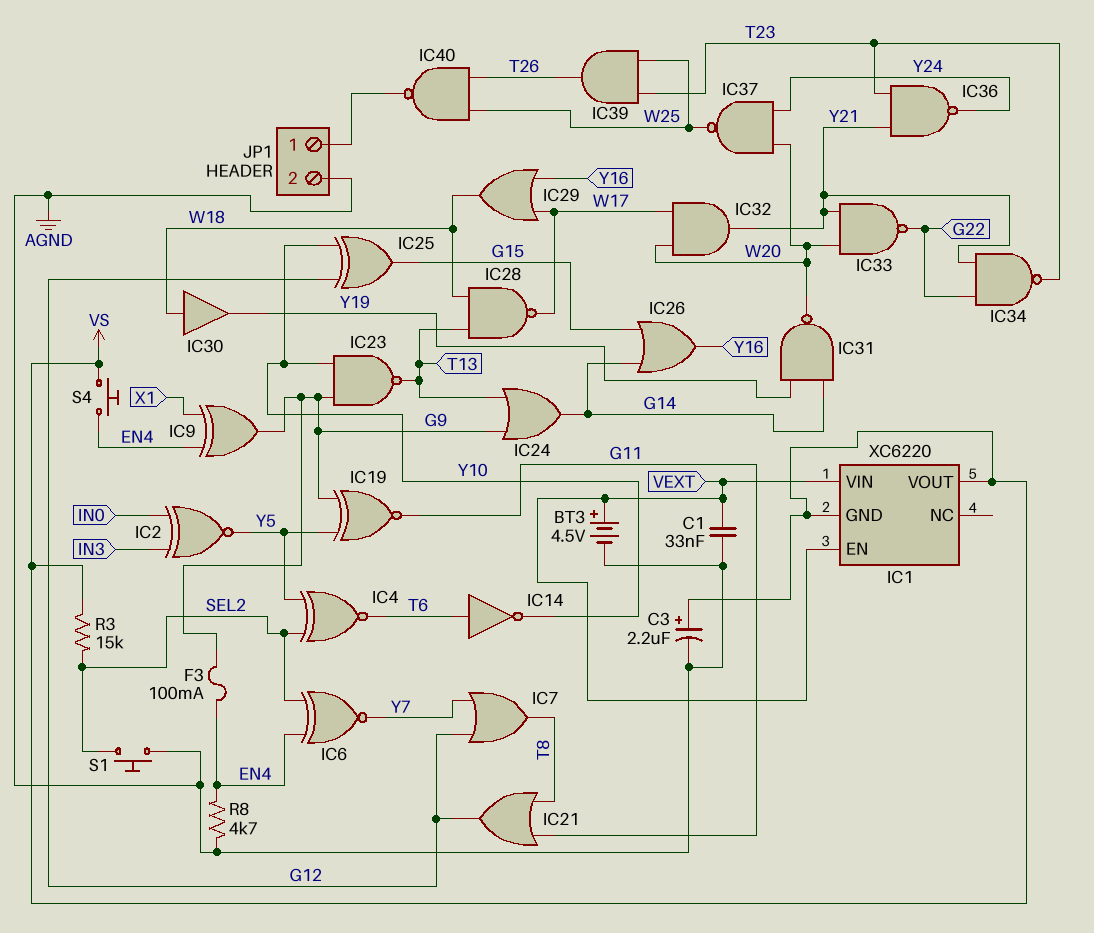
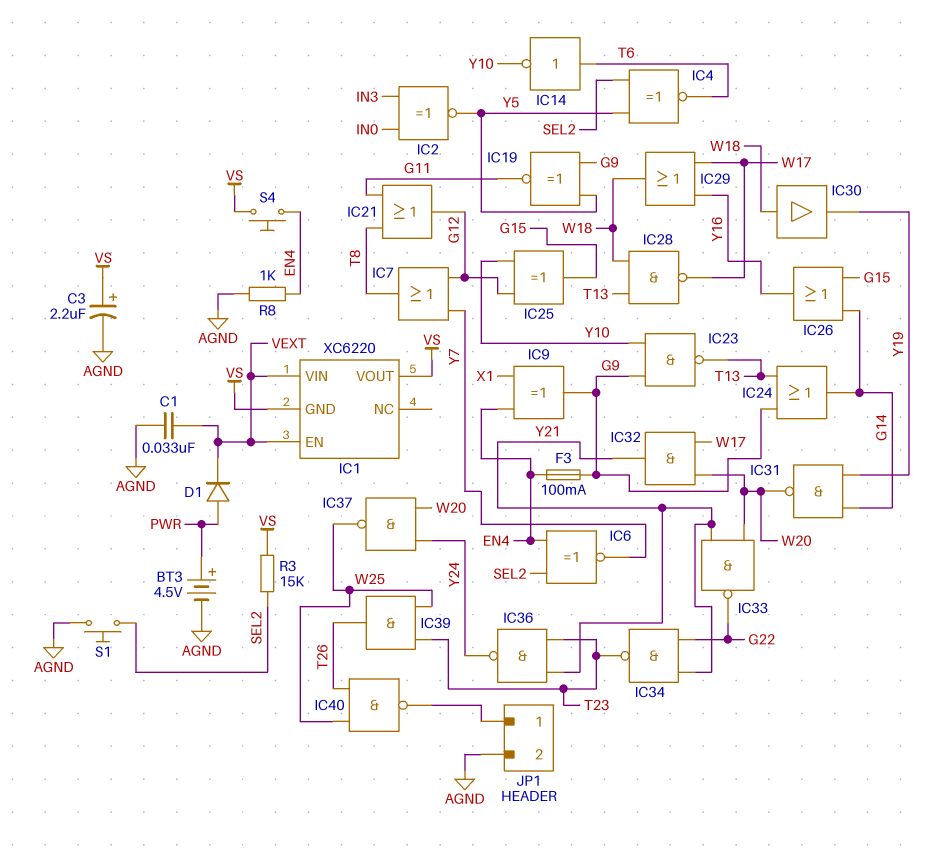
BT3: 4.5V (plus VEXT, minus AGND) -> 4.5V (plus PWR, minus AGND)
D1: none -> diode (A PWR, K VEXT)
R8: 4.7k (AGND, EN4) -> 1k (AGND, EN4)

